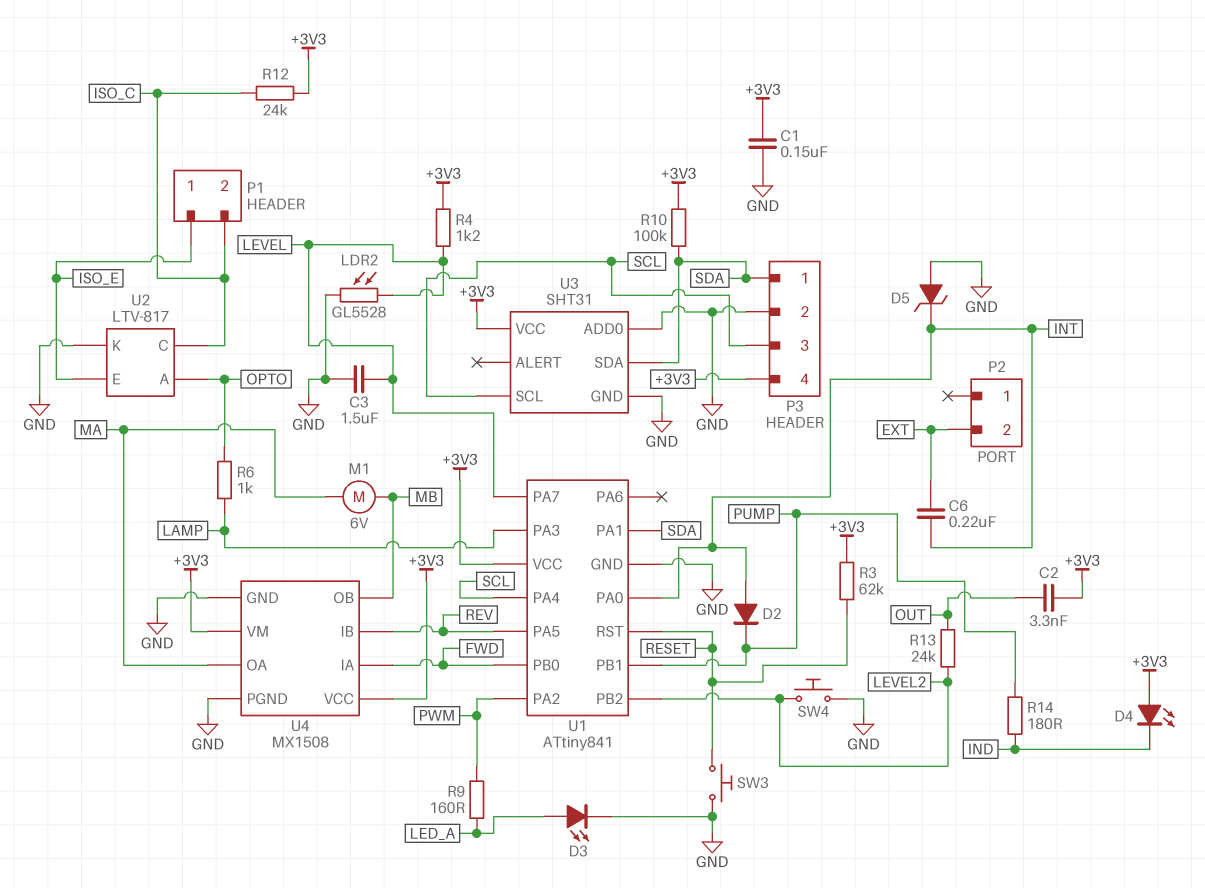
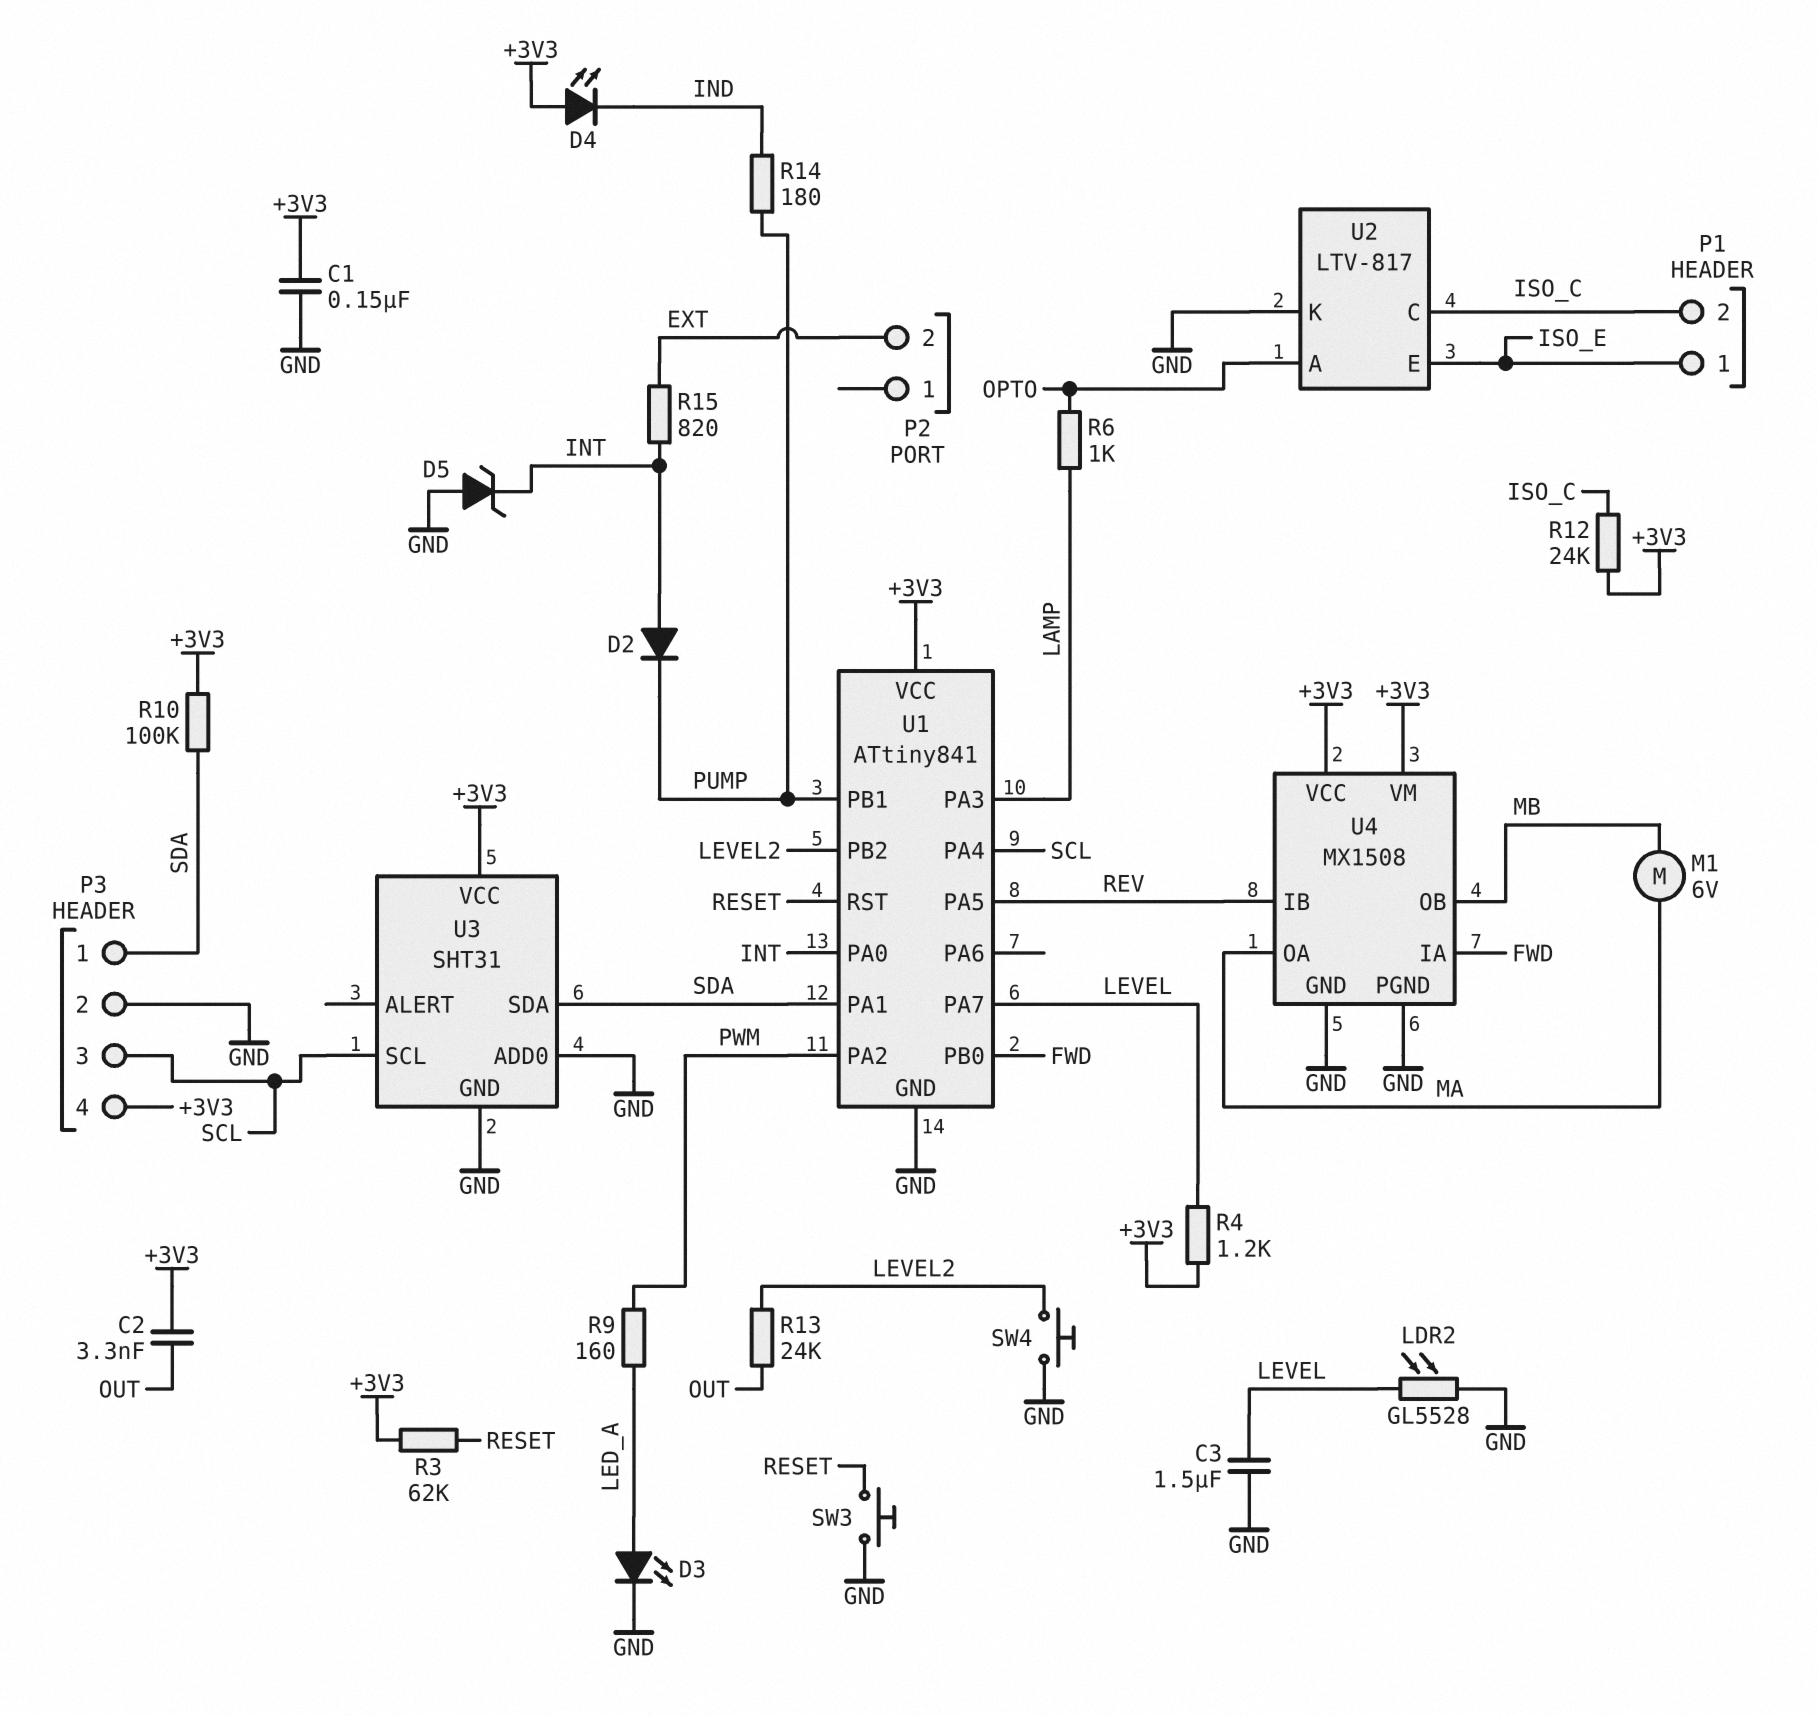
C6: 220nF (EXT, INT) -> none
R15: none -> 820 (EXT, INT)

